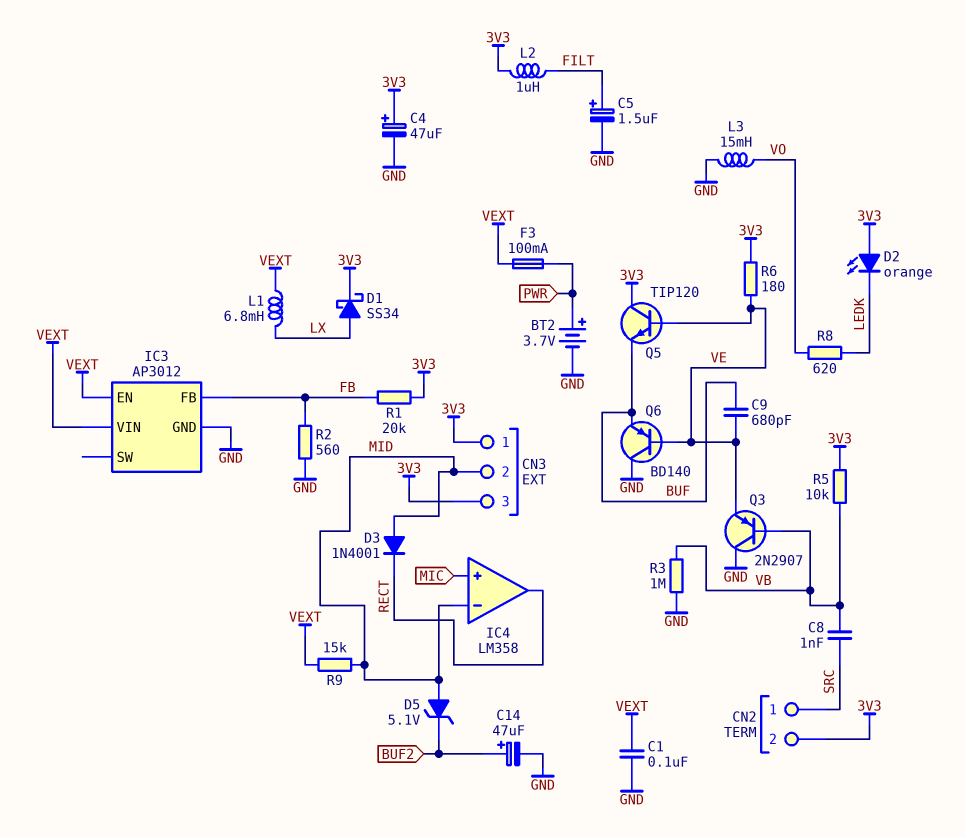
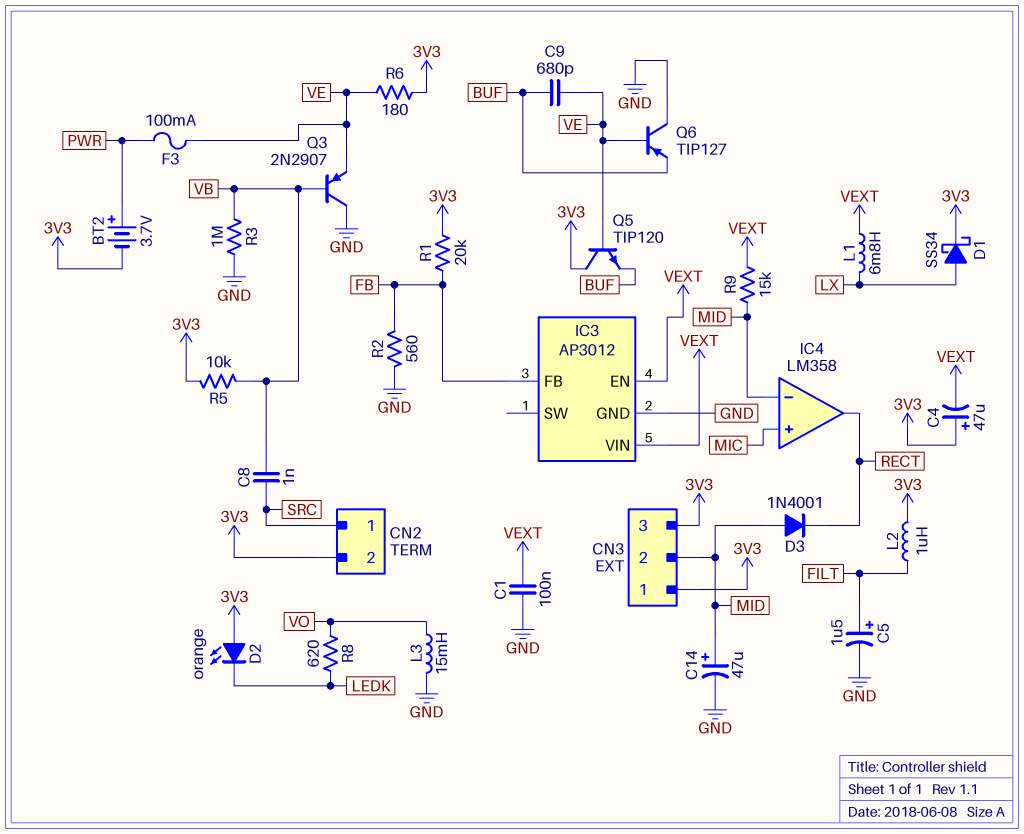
BT2: 3.7V (plus PWR, minus GND) -> 3.7V (plus PWR, minus 3V3)
C4: 47uF (plus 3V3, minus GND) -> 47uF (plus 3V3, minus VEXT)
C14: 47uF (plus BUF2, minus GND) -> 47uF (plus MID, minus GND)
D5: zener 5.1V (A MID, K BUF2) -> none
F3: 100mA (PWR, VEXT) -> 100mA (PWR, VE)
Q6: PNP BD140 (B VE, C GND, E BUF) -> PNP TIP127 (B VE, C GND, E BUF)

